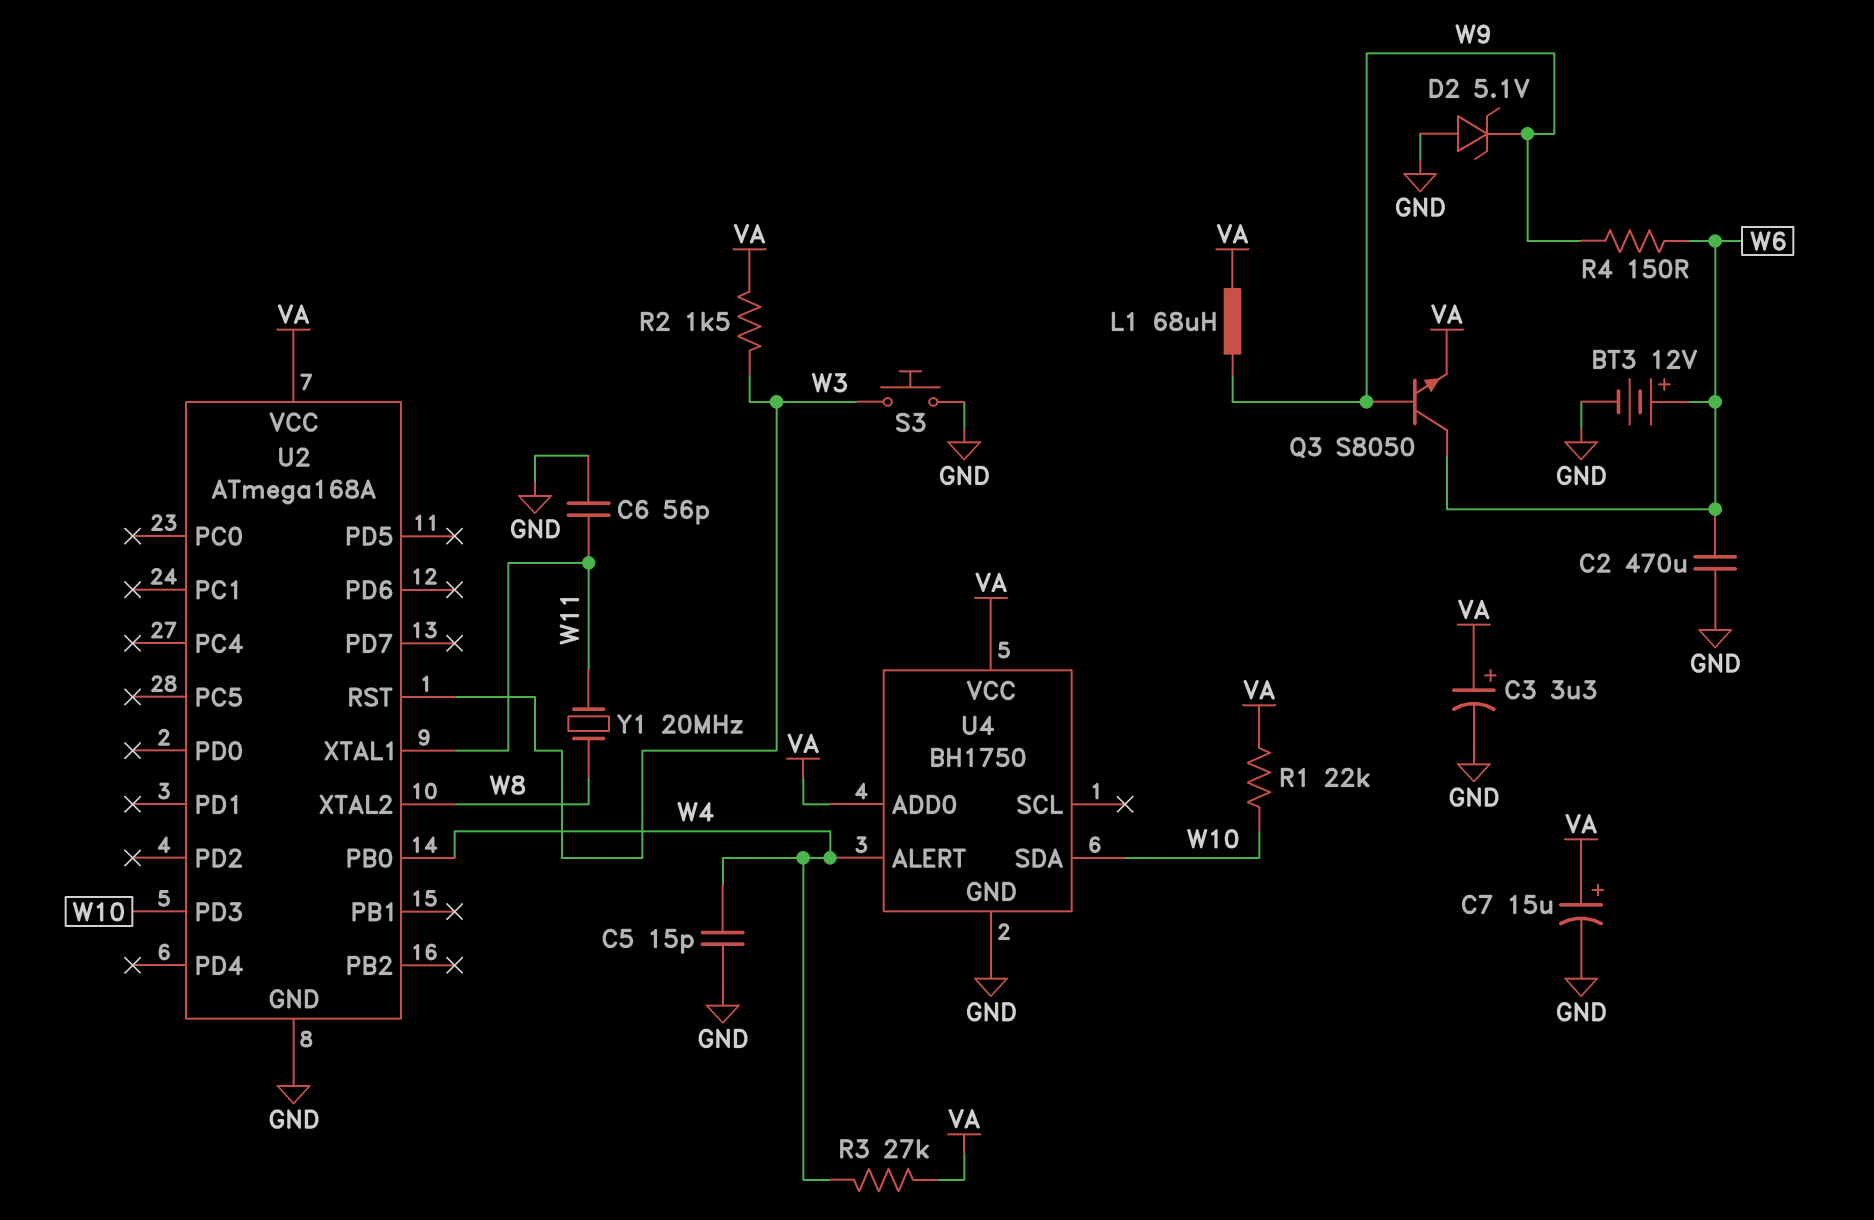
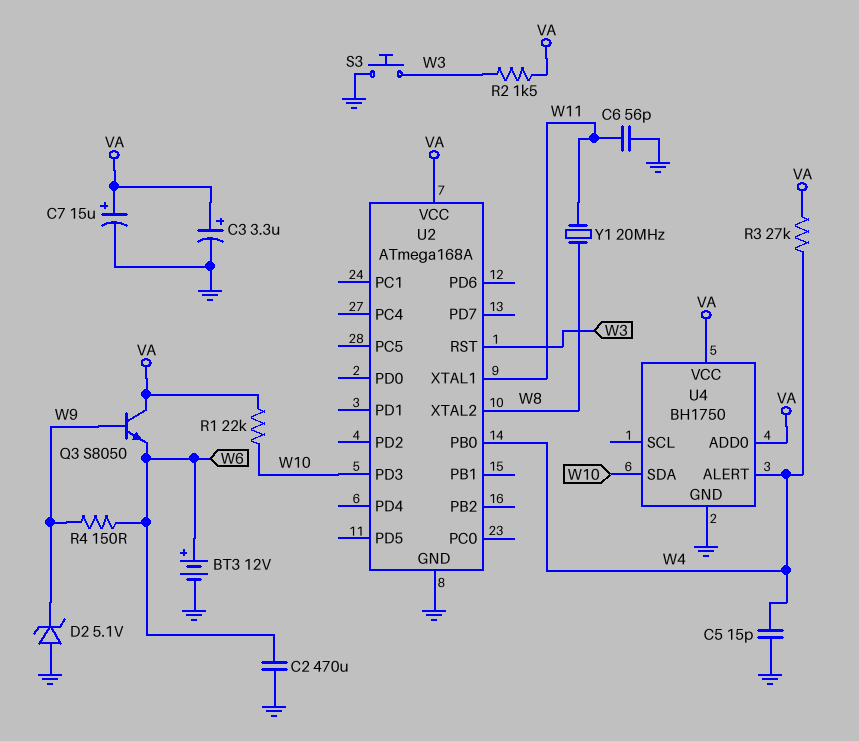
L1: 68uH (VA, W9) -> none
Q3: NPN S8050 (B W9, C W6, E VA) -> NPN S8050 (B W9, C VA, E W6)

